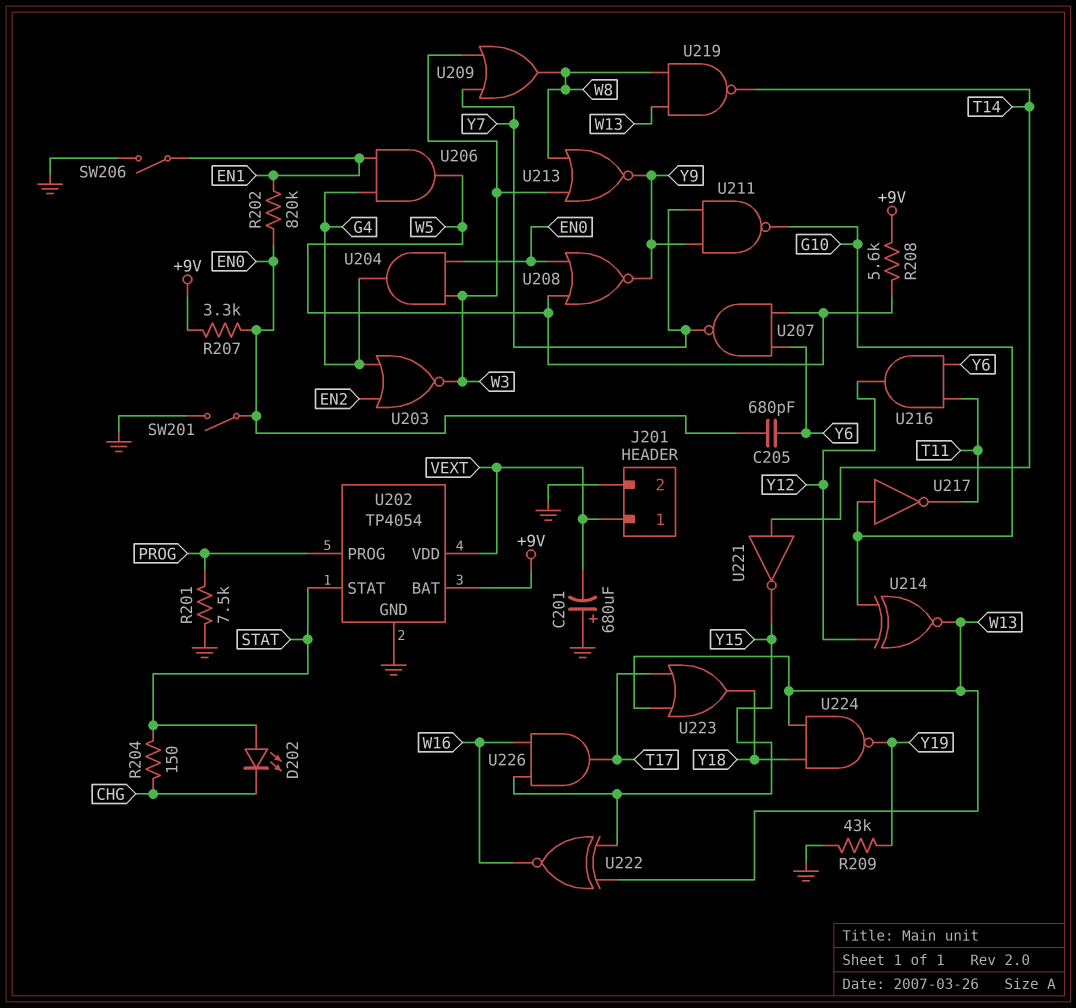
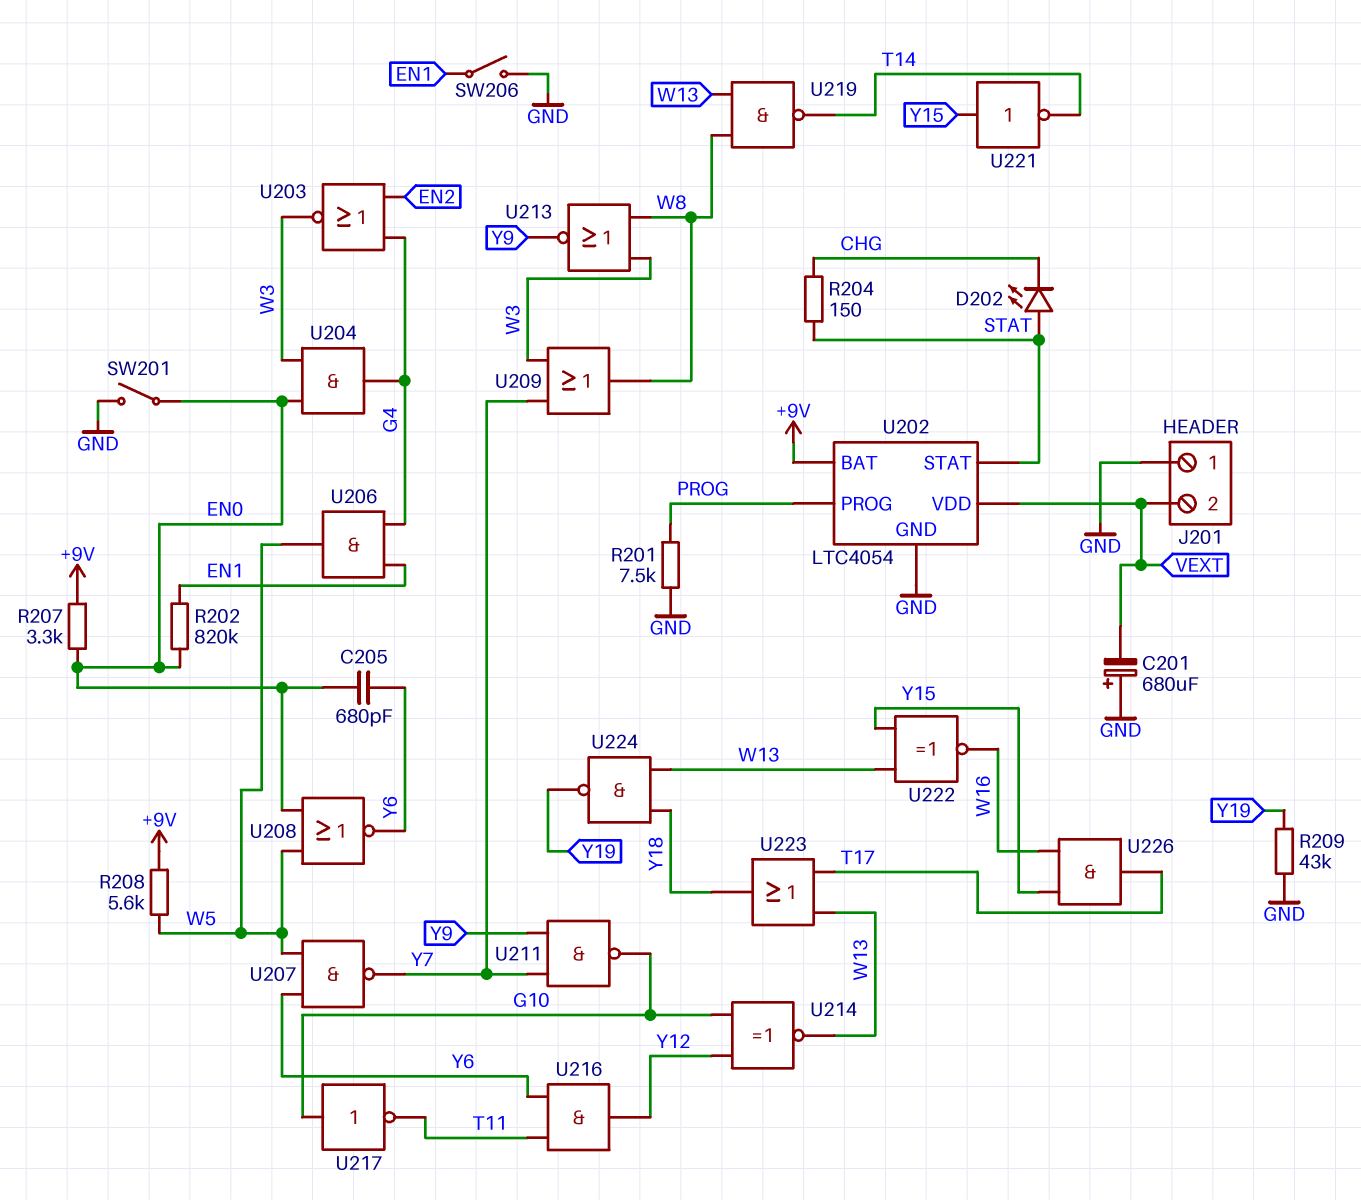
J201 pin 1: VEXT -> GND
J201 pin 2: GND -> VEXT
U202: TP4054 -> LTC4054
U208: NOR (in EN0, in W5, out Y9) -> NOR (in EN0, in W5, out Y6)
U221: NOT (in T14, out Y15) -> NOT (in Y15, out T14)

